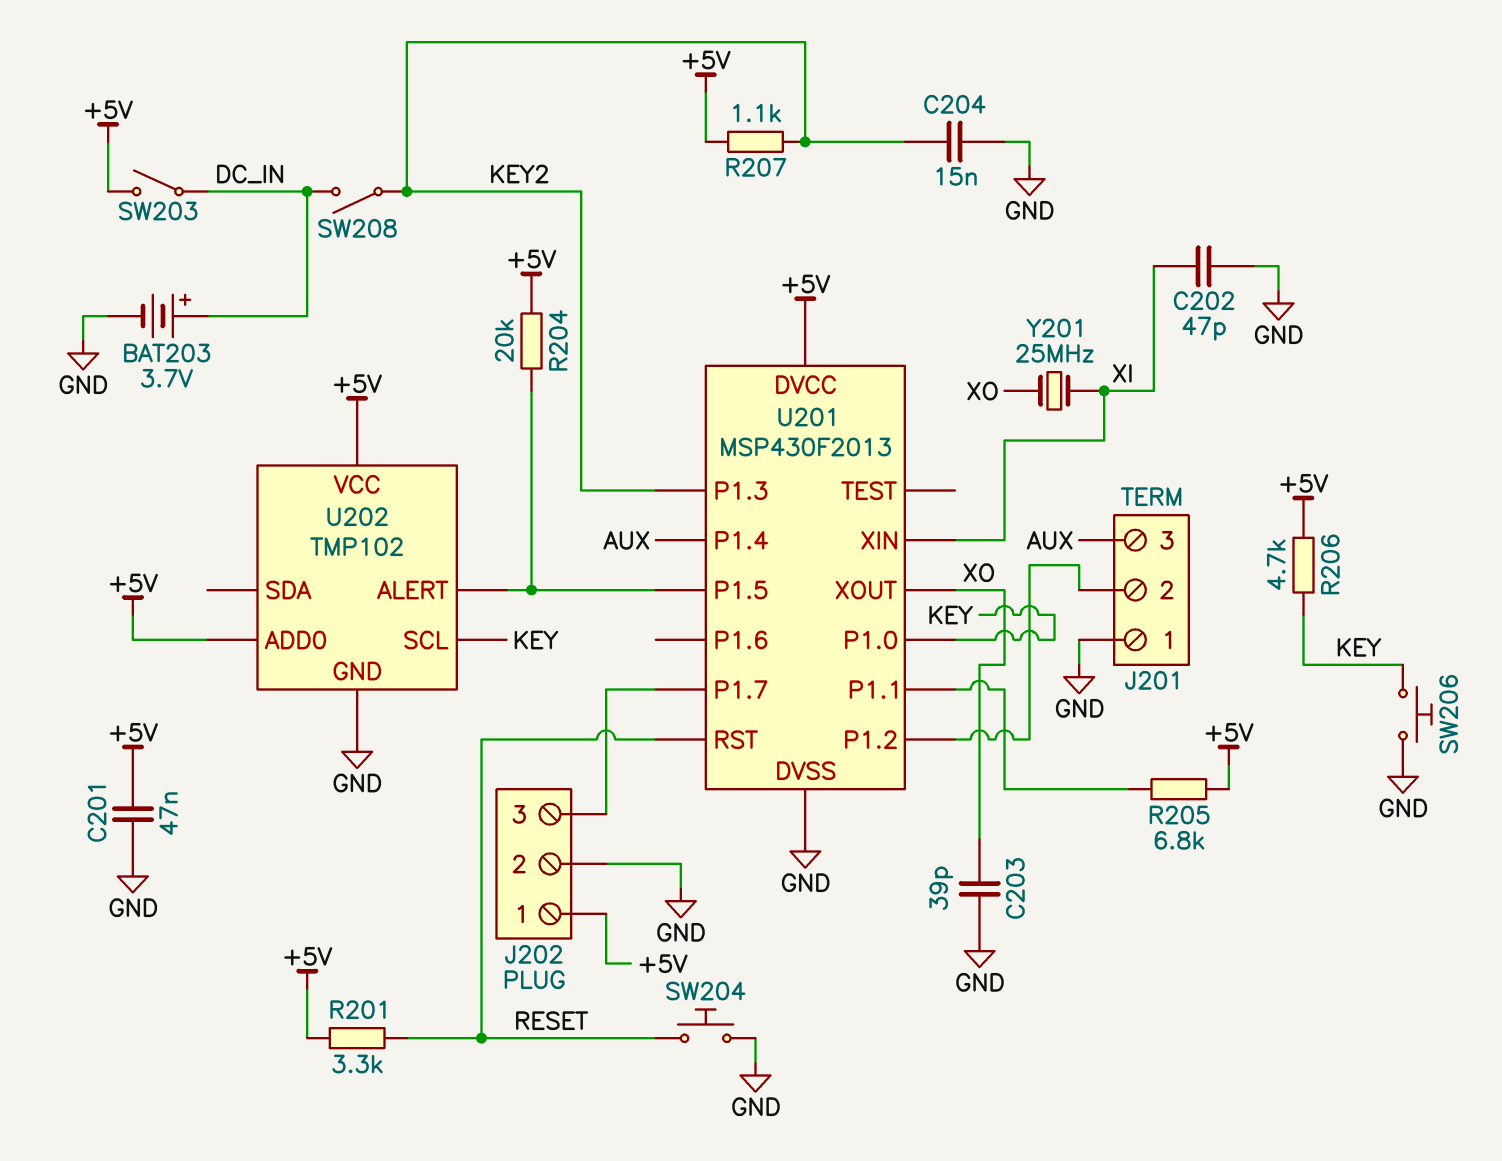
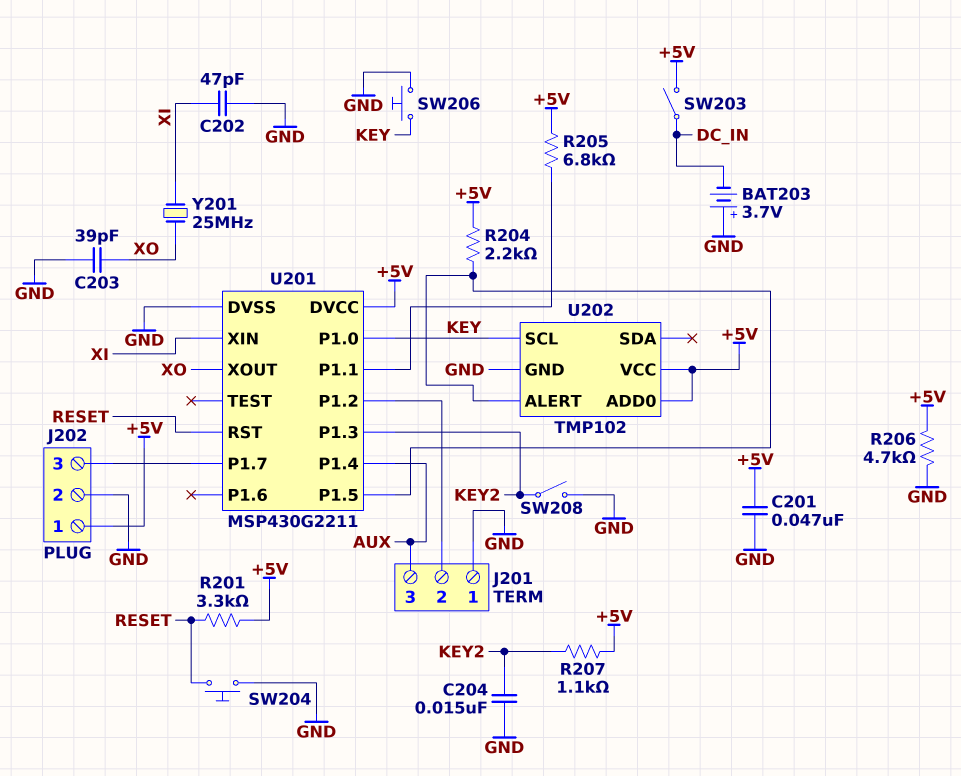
BAT203: 3.7V (plus DC_IN, minus GND) -> 3.7V (plus GND, minus DC_IN)
R204: 20k (+5V, U201/P1.5) -> 2.2k (+5V, U201/P1.5)
R206: 4.7k (+5V, KEY) -> 4.7k (+5V, GND)
SW208: switch (DC_IN, KEY2) -> switch (GND, KEY2)
U201: MSP430F2013 -> MSP430G2211

